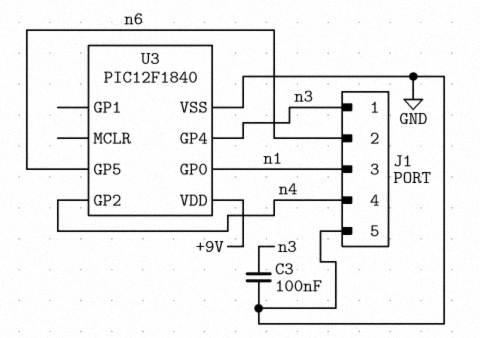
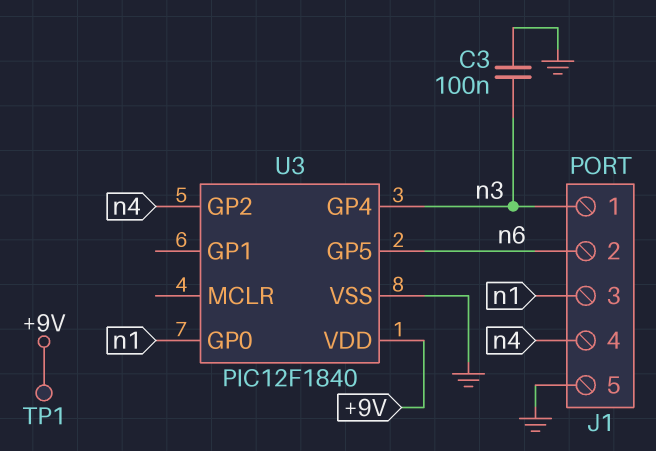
TP1: none -> test point (+9V)

